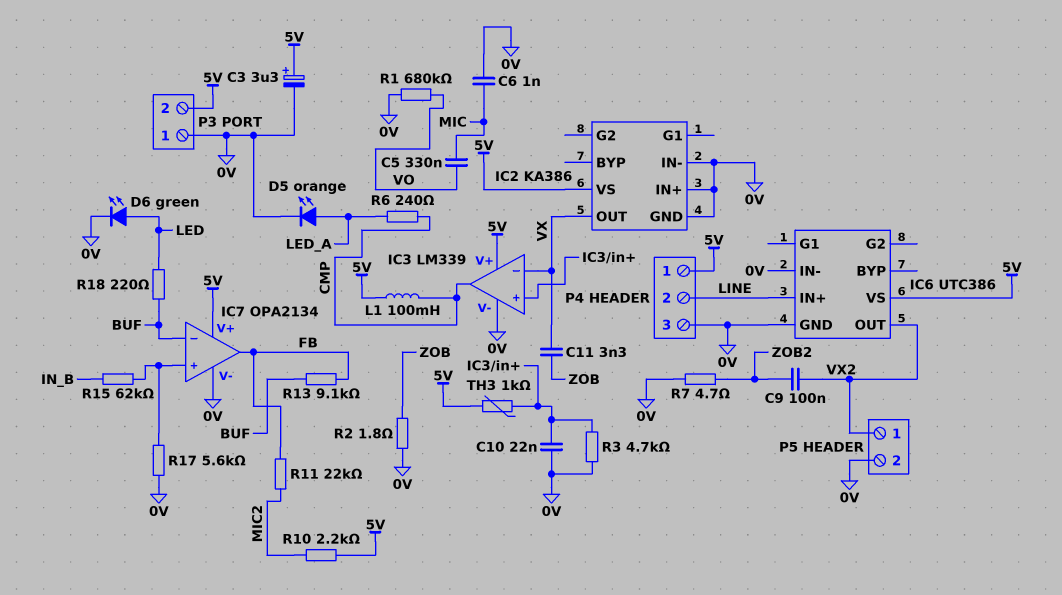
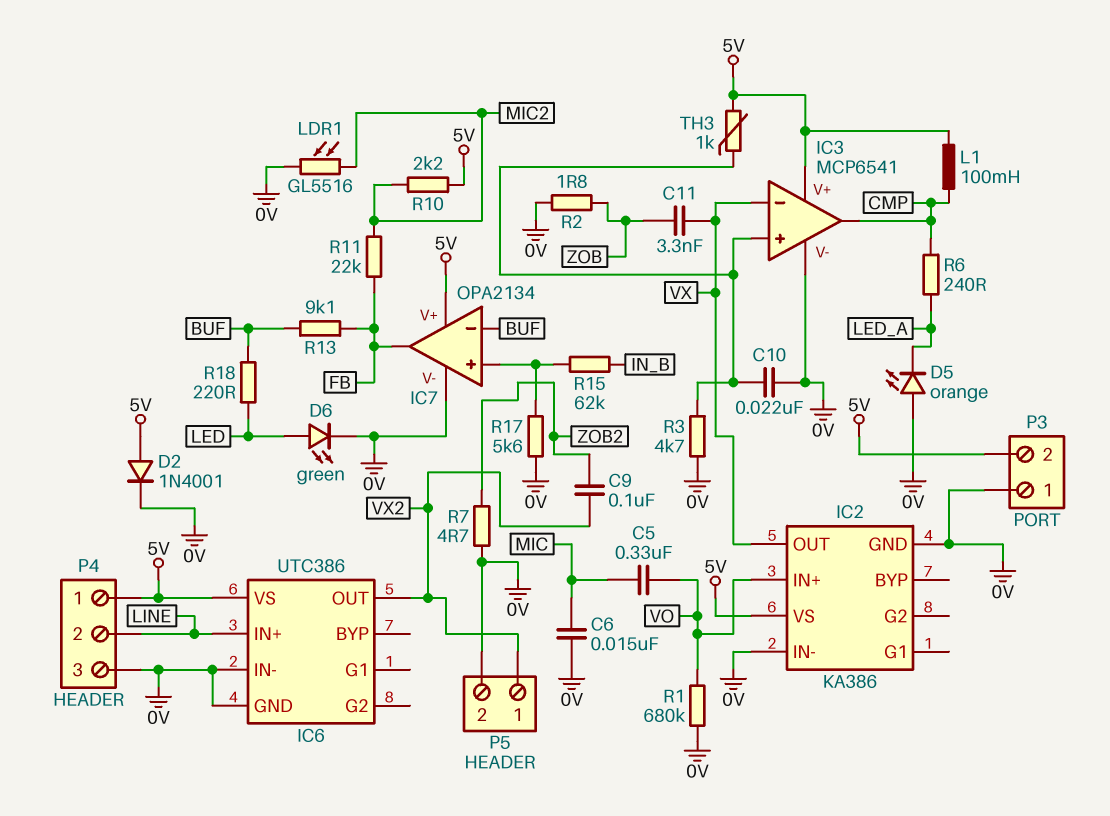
C3: 3.3uF (plus 5V, minus 0V) -> none
C6: 1nF (0V, MIC) -> 15nF (0V, MIC)
D2: none -> diode 1N4001 (A 5V, K 0V)
D5: LED orange (A LED_A, K 0V) -> LED orange (A 0V, K LED_A)
IC2 pin IN+: 0V -> VO
IC3: LM339 -> MCP6541
LDR1: none -> GL5516 (0V, MIC2)

